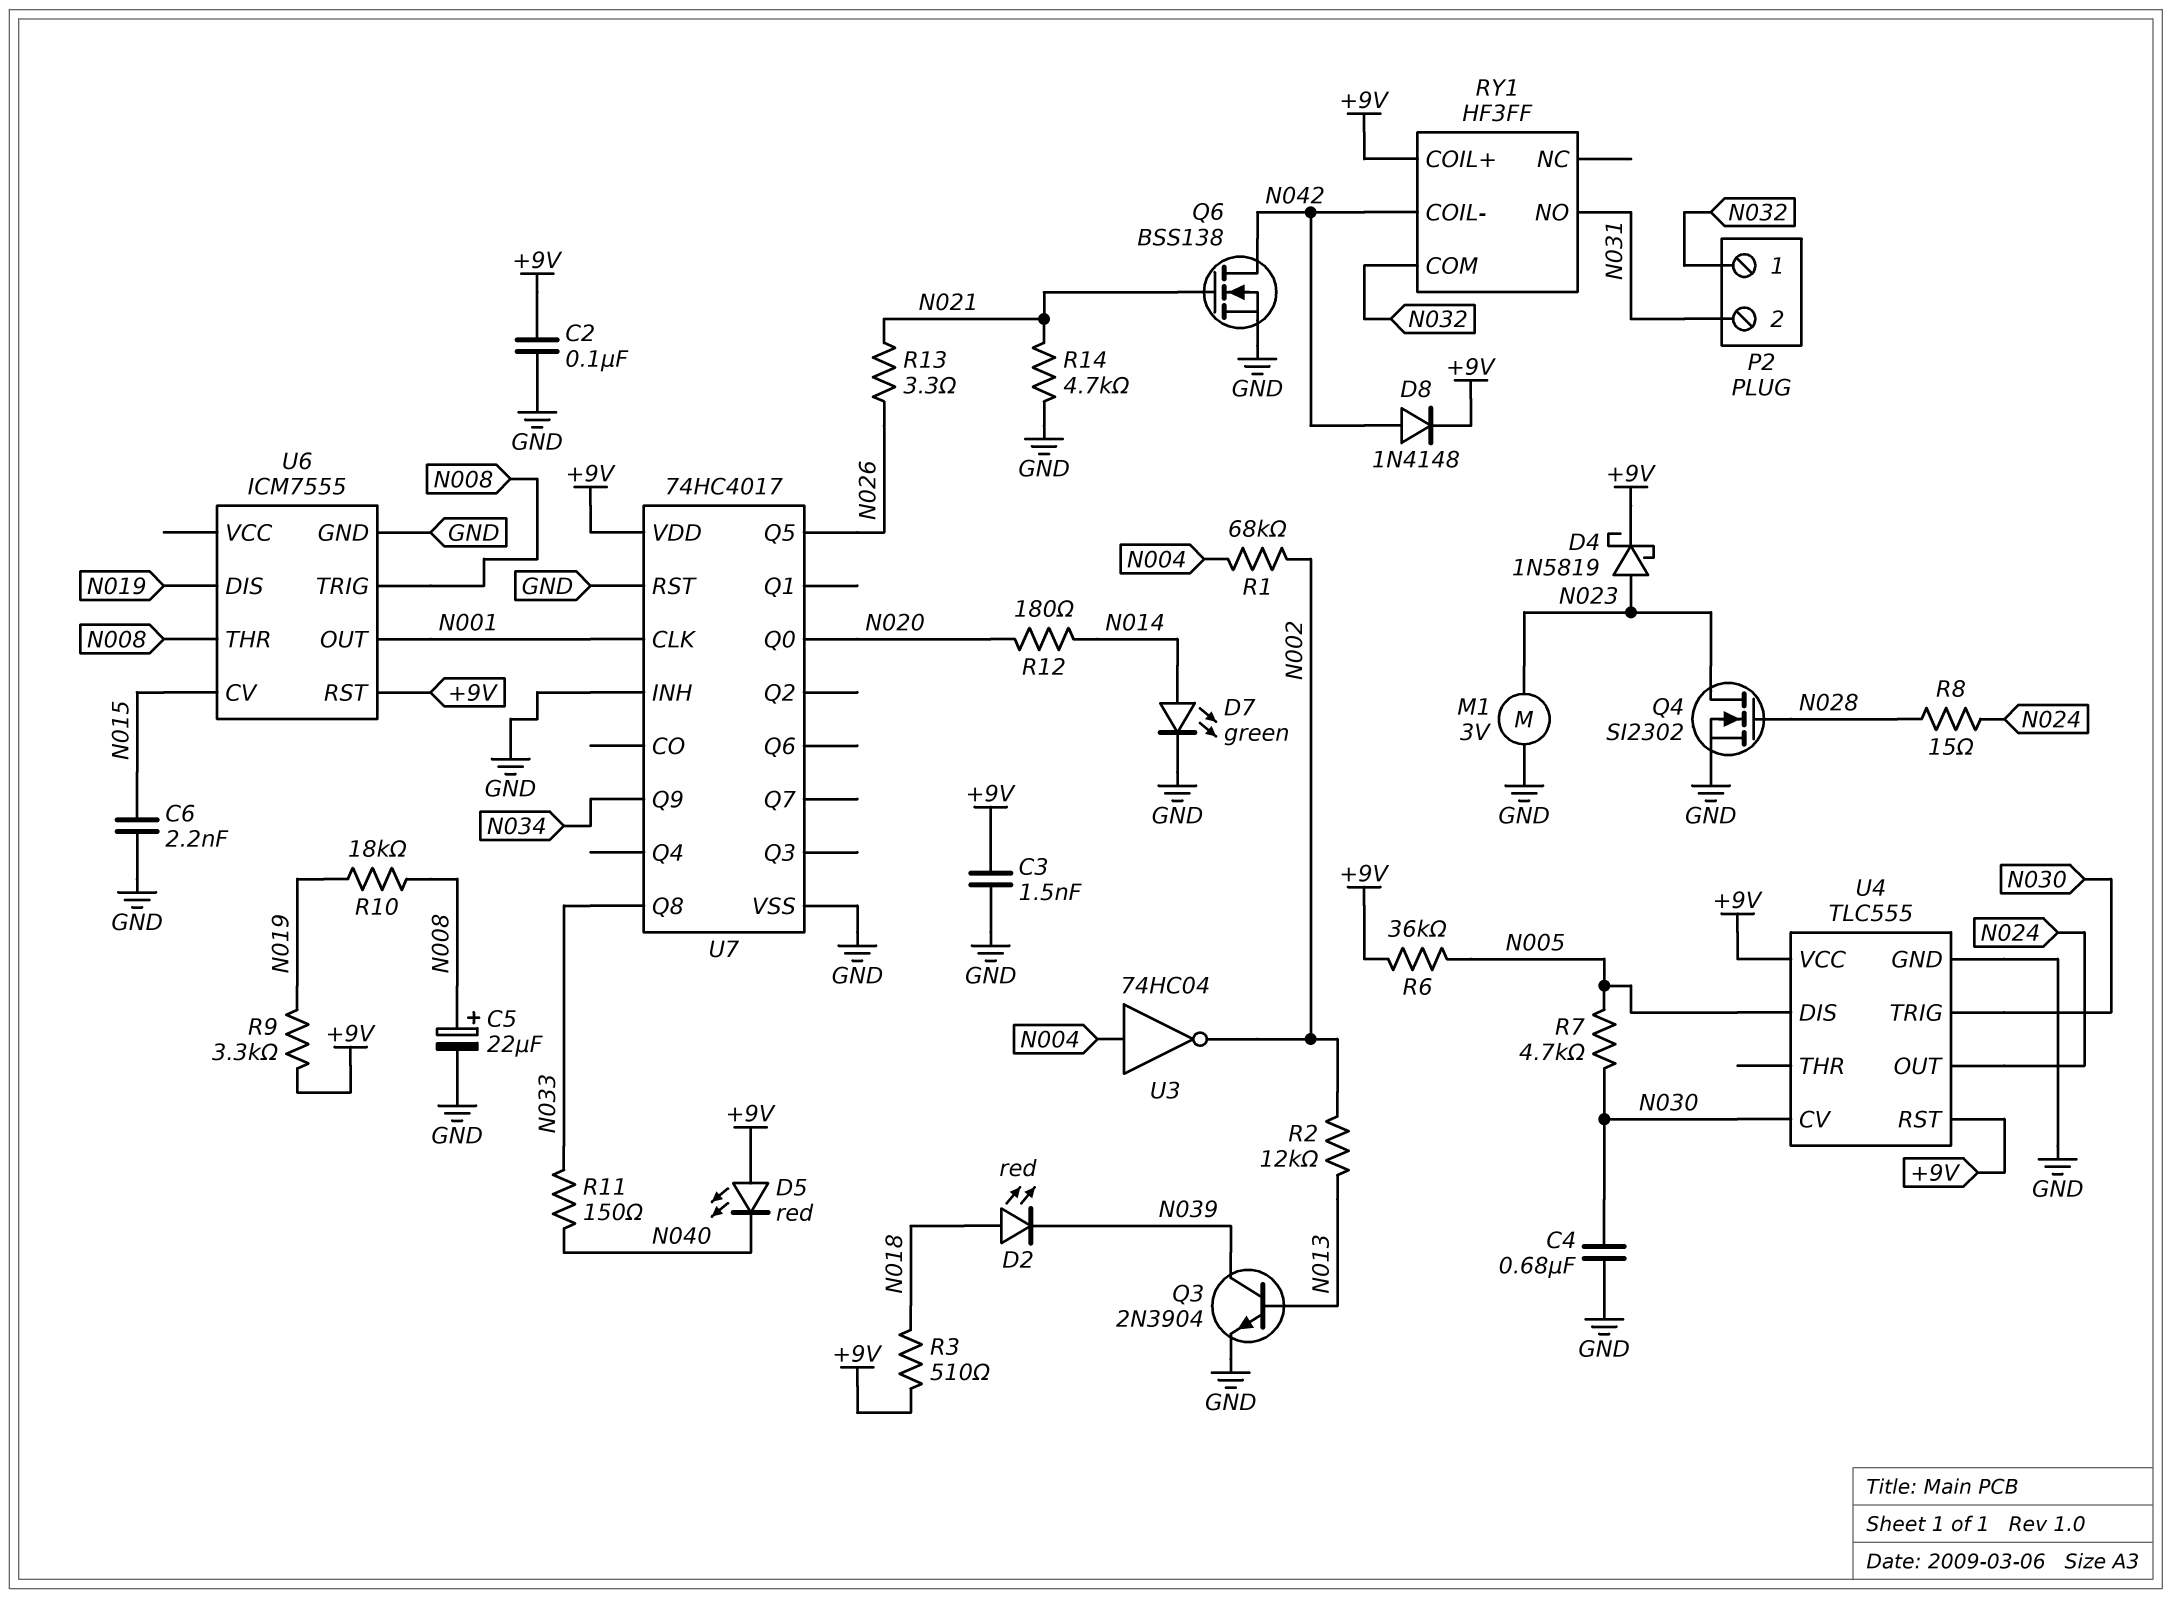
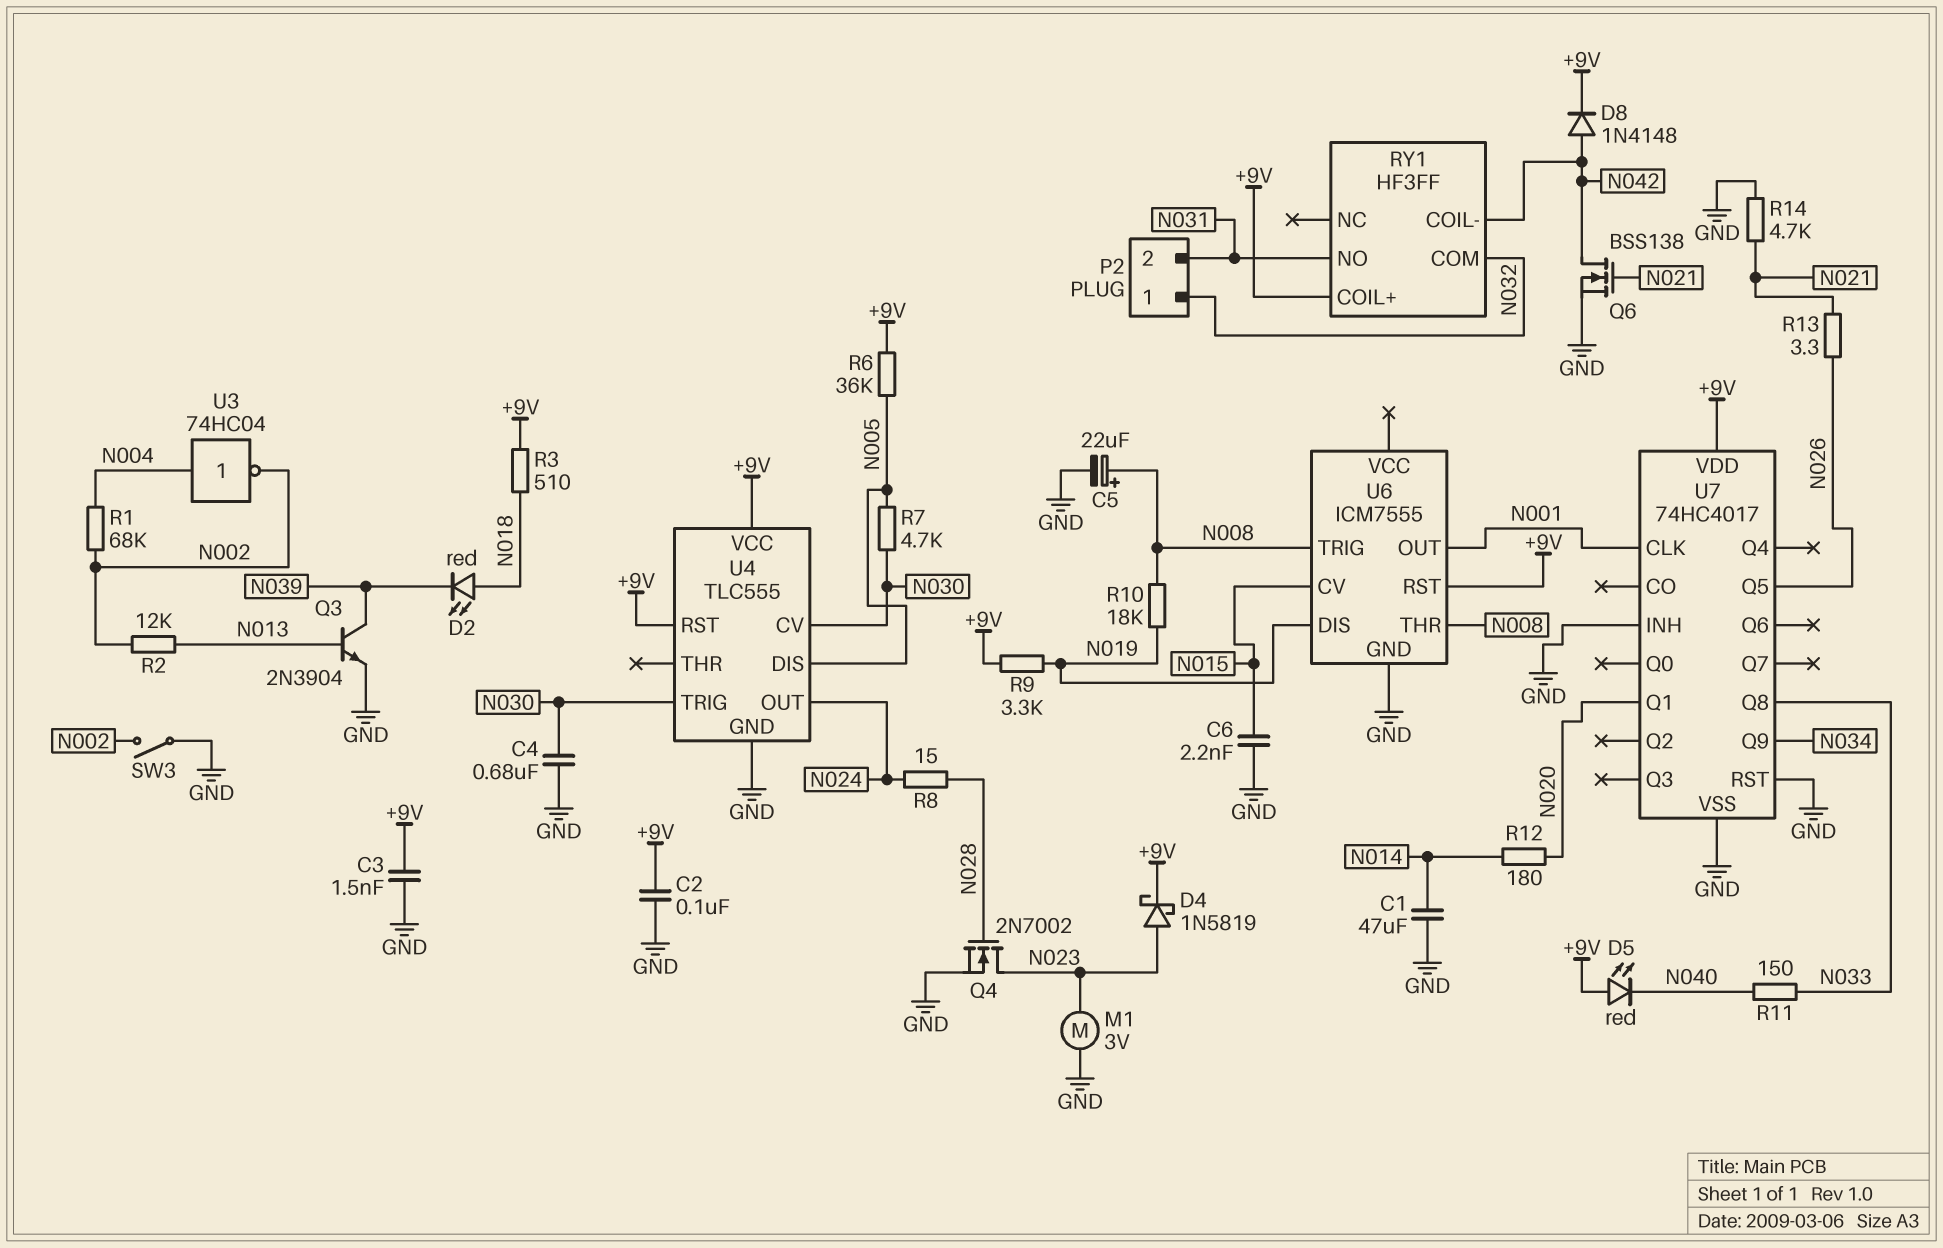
C1: none -> 47uF (GND, N014)
D7: LED green (A N014, K GND) -> none
Q4: NMOS SI2302 (G N028, D N023, S GND) -> NMOS 2N7002 (G N028, D N023, S GND)
SW3: none -> switch (GND, N002)
U7 pin Q0: N020 -> none
U7 pin Q1: none -> N020

